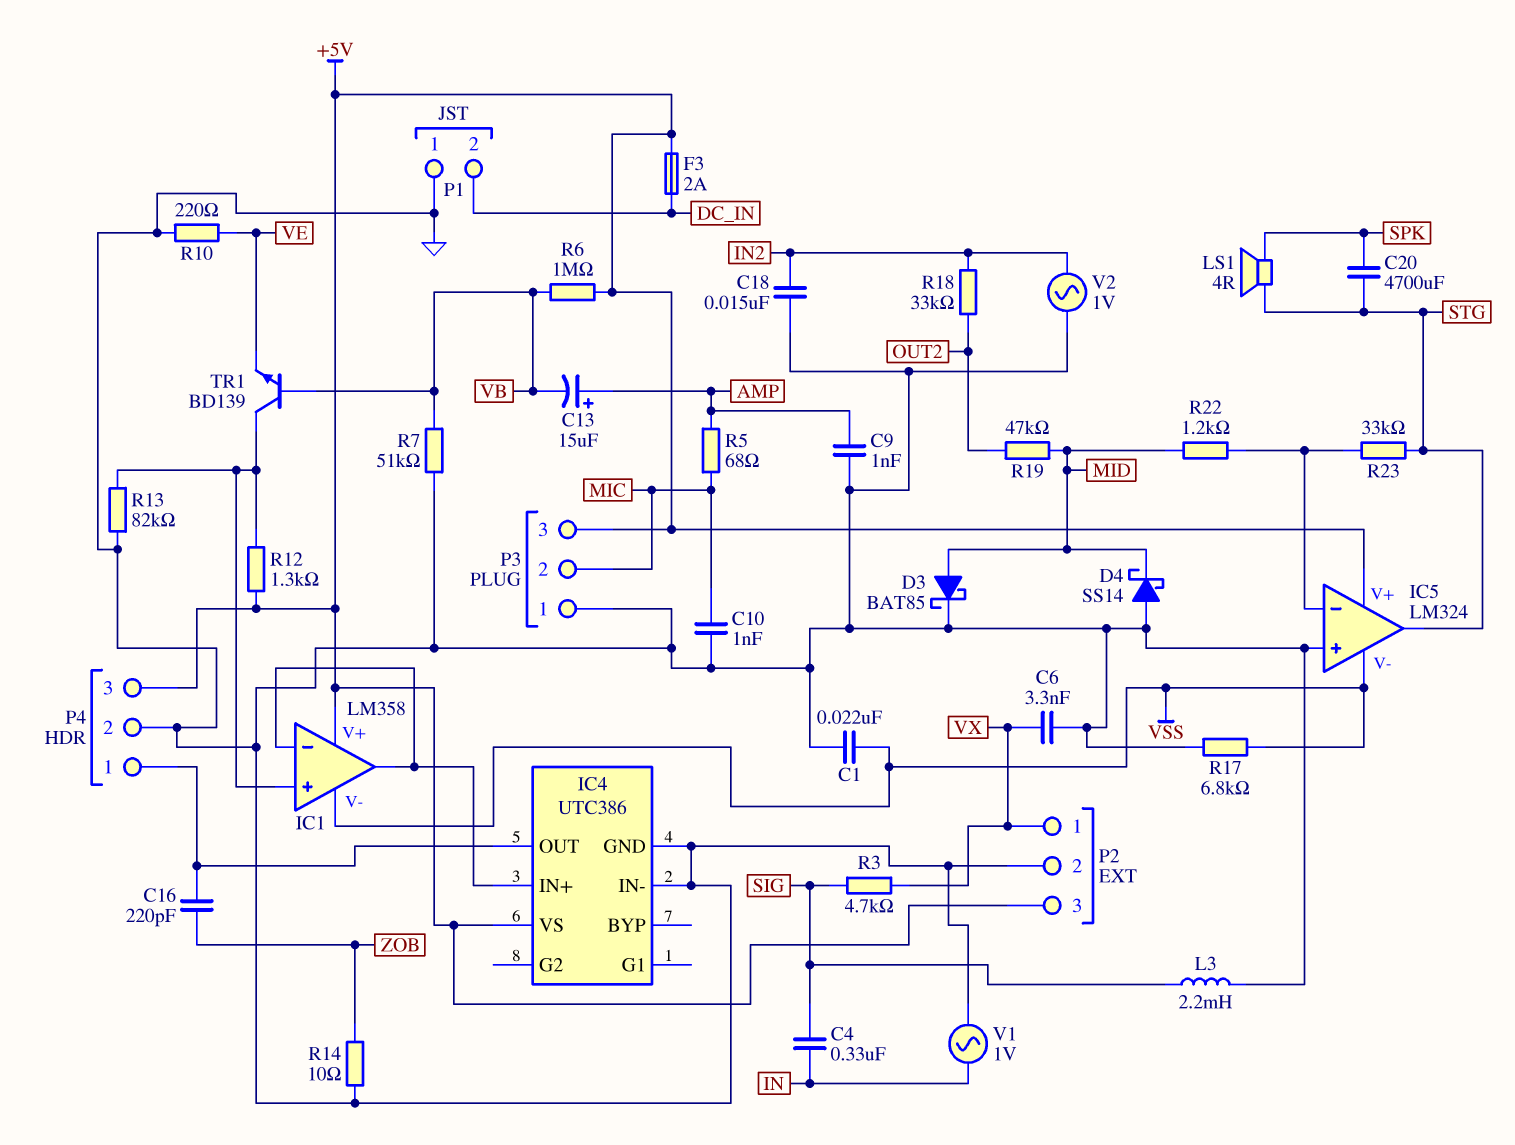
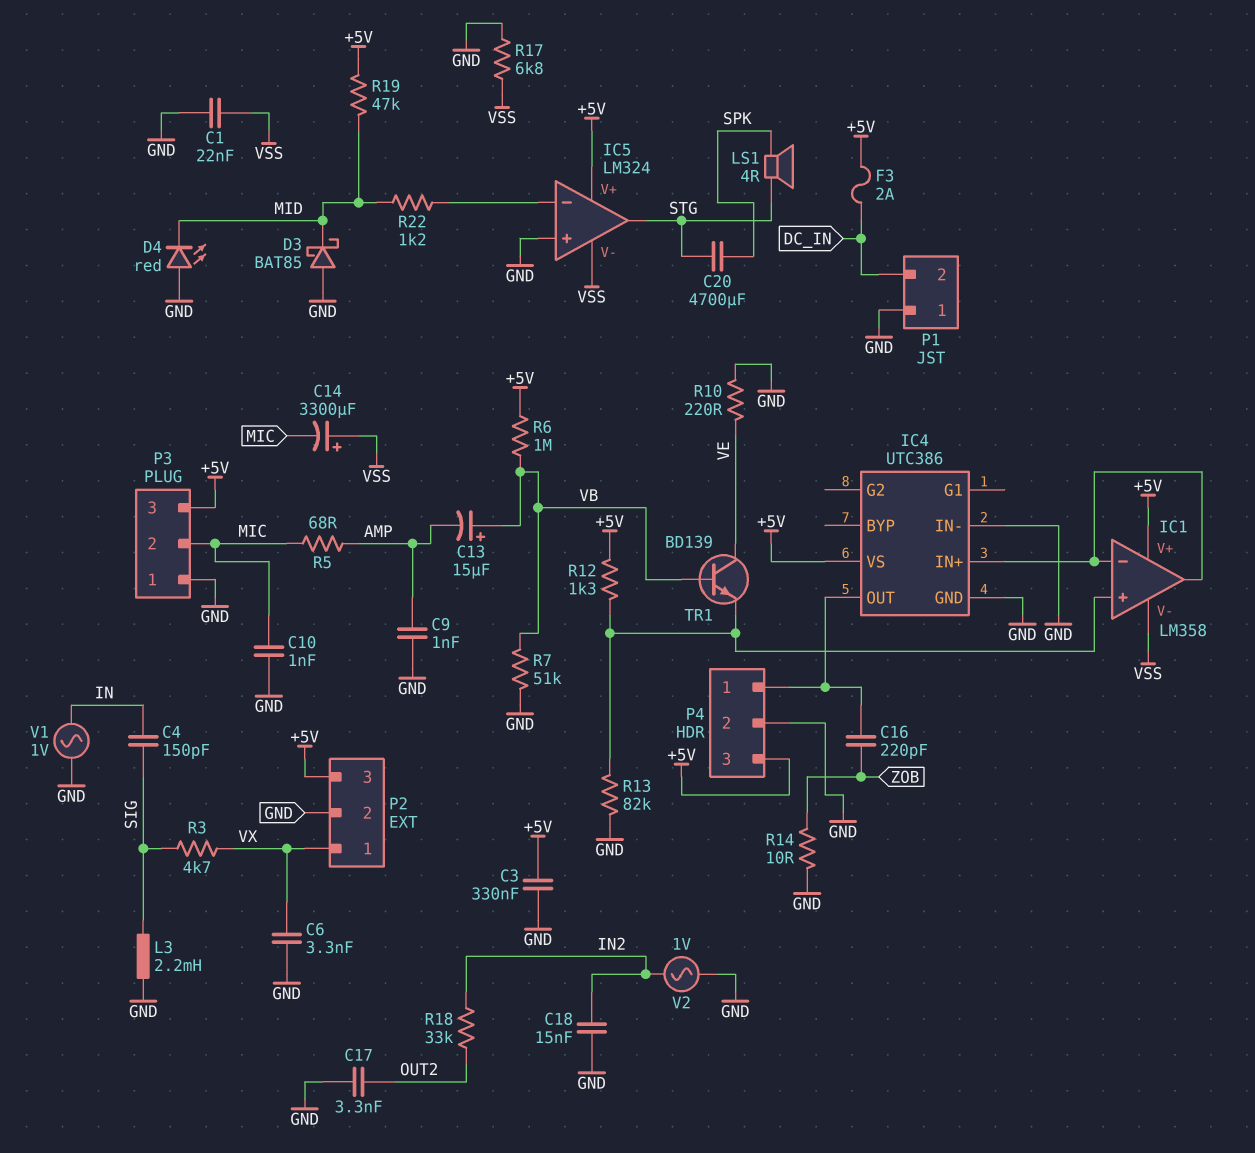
C3: none -> 330nF (+5V, GND)
C4: 330nF (IN, SIG) -> 150pF (IN, SIG)
C13: 15uF (plus AMP, minus VB) -> 15uF (plus VB, minus AMP)
C14: none -> 3300uF (plus VSS, minus MIC)
C17: none -> 3.3nF (GND, OUT2)
D3: schottky BAT85 (A MID, K GND) -> schottky BAT85 (A GND, K MID)
D4: schottky SS14 (A GND, K MID) -> LED red (A GND, K MID)
R19: 47k (MID, OUT2) -> 47k (+5V, MID)
R23: 33k (IC5/in-, STG) -> none
TR1: NPN BD139 (B VB, C IC1/in+, E VE) -> NPN BD139 (B VB, C VE, E IC1/in+)

